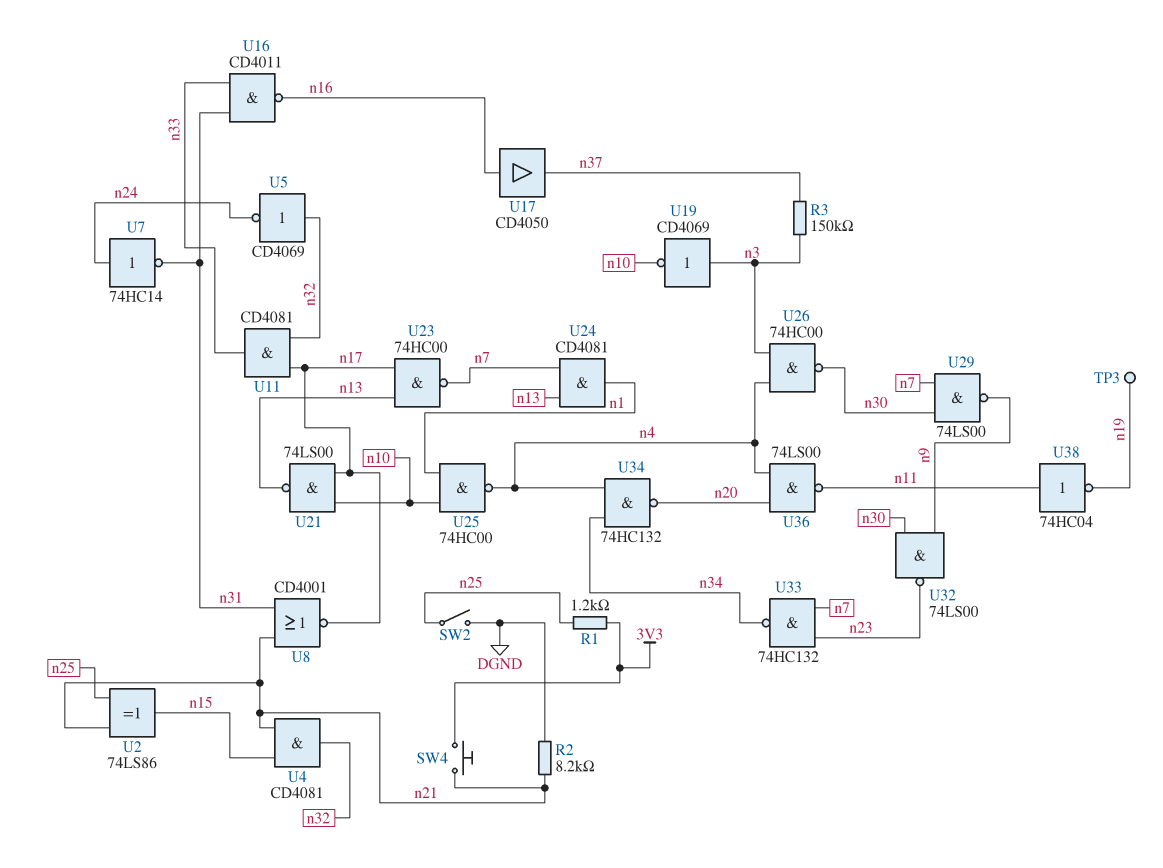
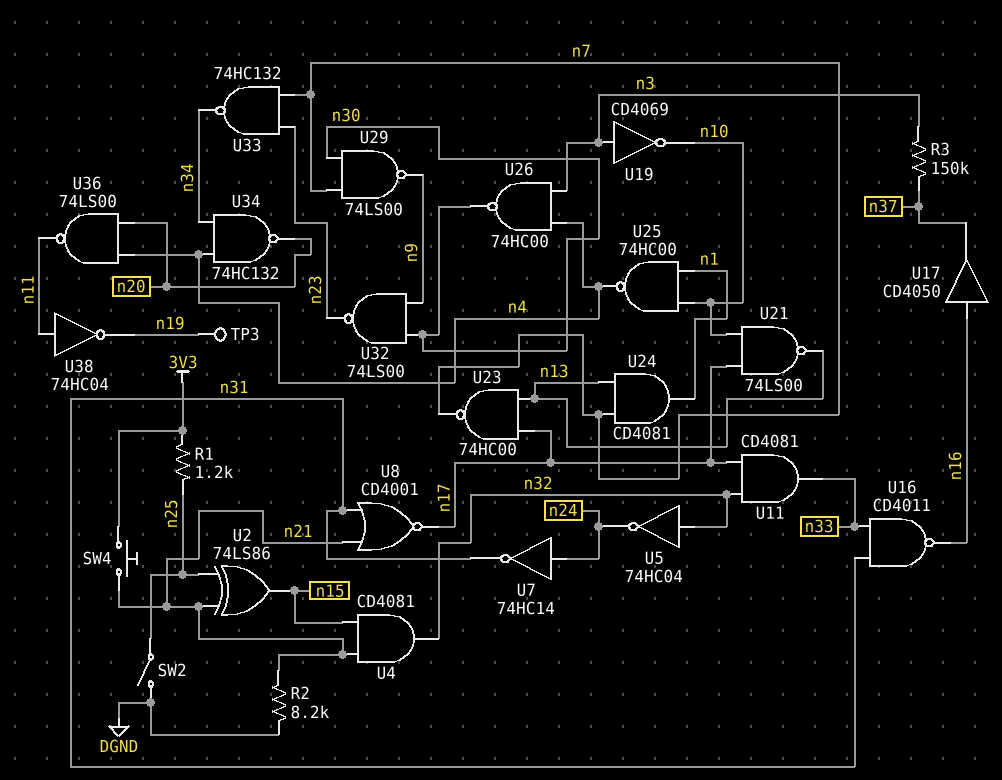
U5: NOT CD4069 (in n32, out n24) -> NOT 74HC04 (in n32, out n24)

